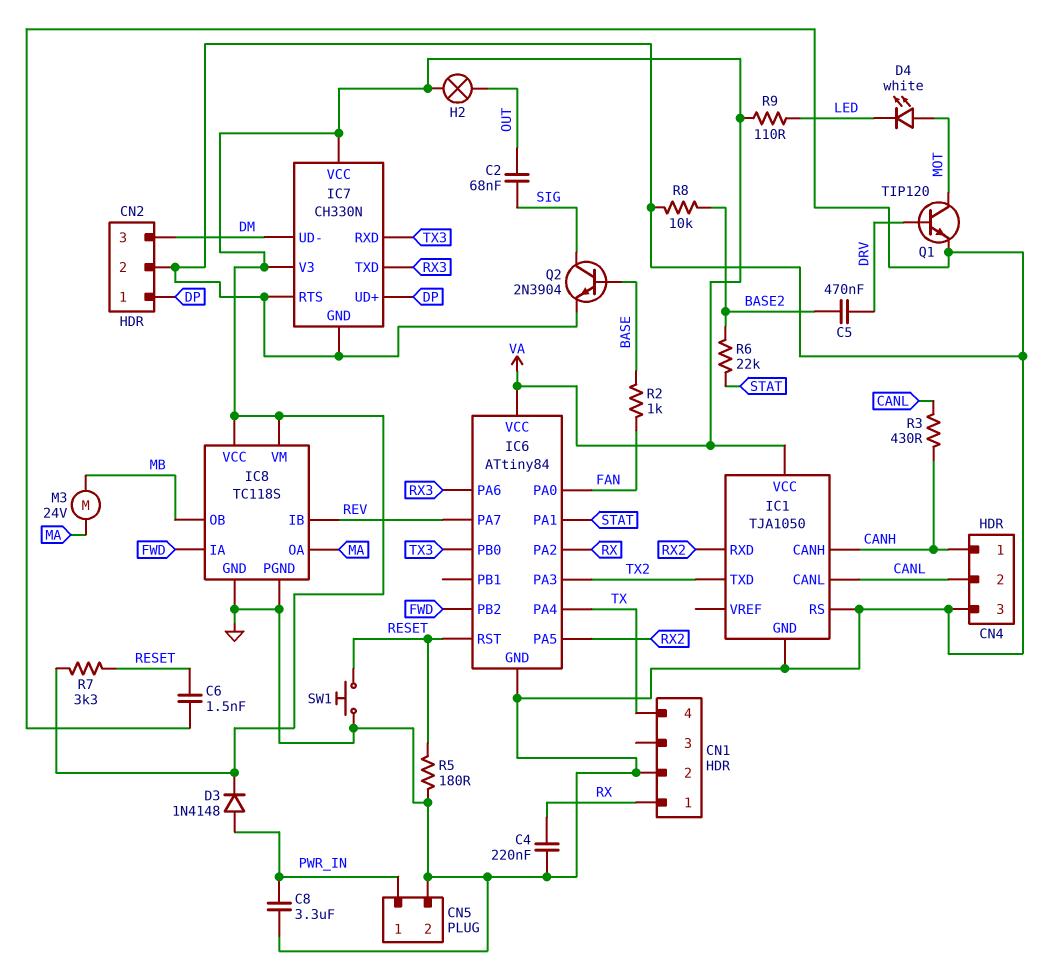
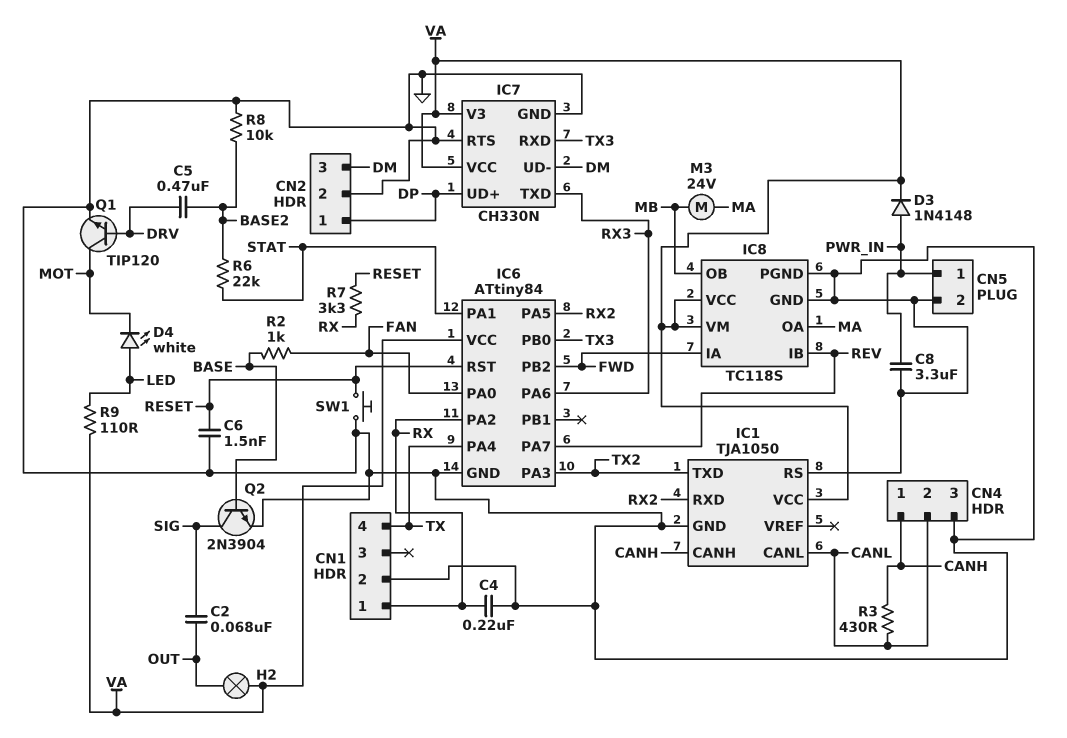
D4: LED white (A MOT, K LED) -> LED white (A LED, K MOT)
R5: 180 (GND, RESET) -> none
R7: 3.3k (RESET, VA) -> 3.3k (RESET, RX)

